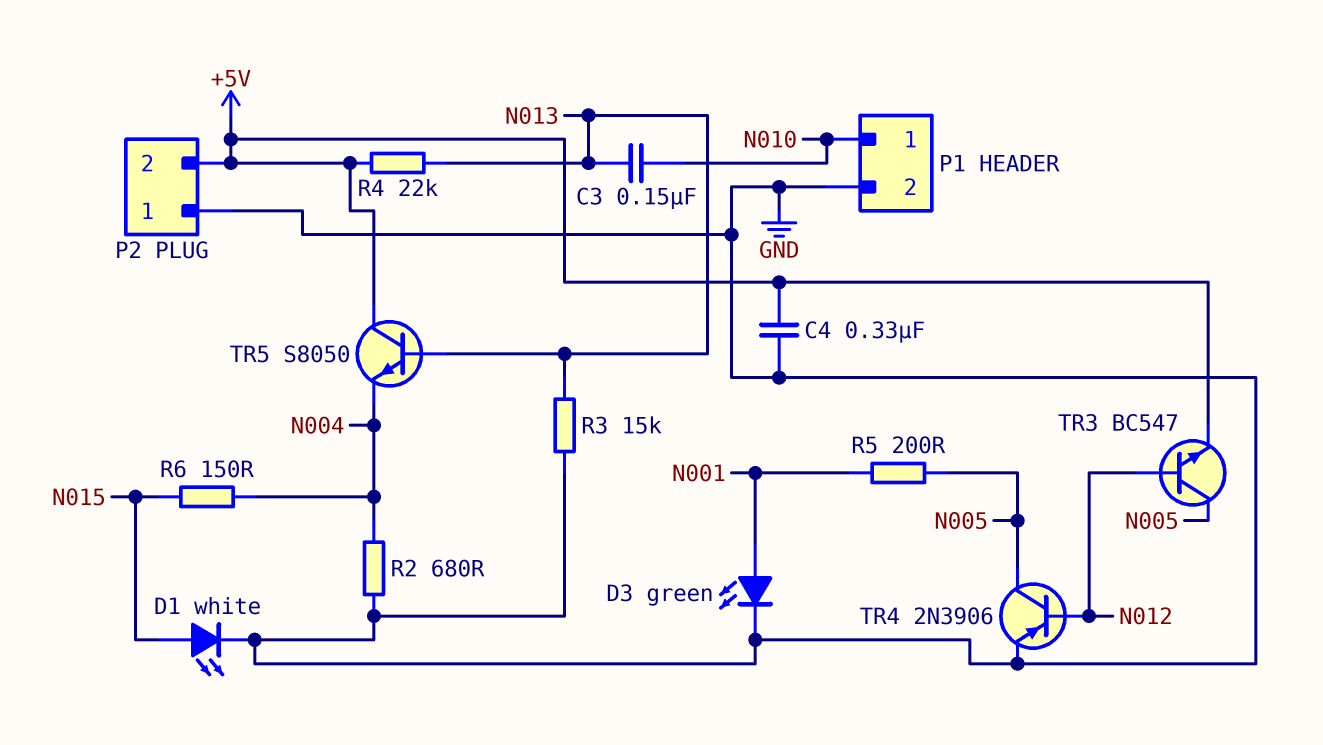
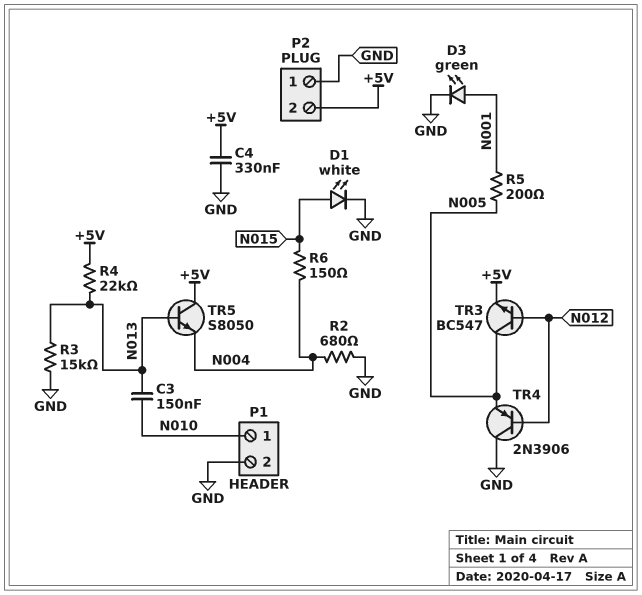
TR4: PNP 2N3906 (B N012, C N005, E GND) -> PNP 2N3906 (B N012, C GND, E N005)

